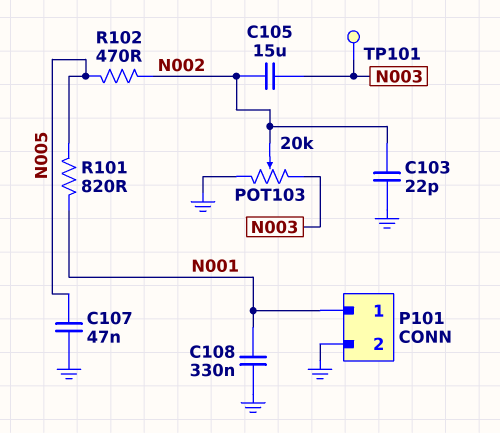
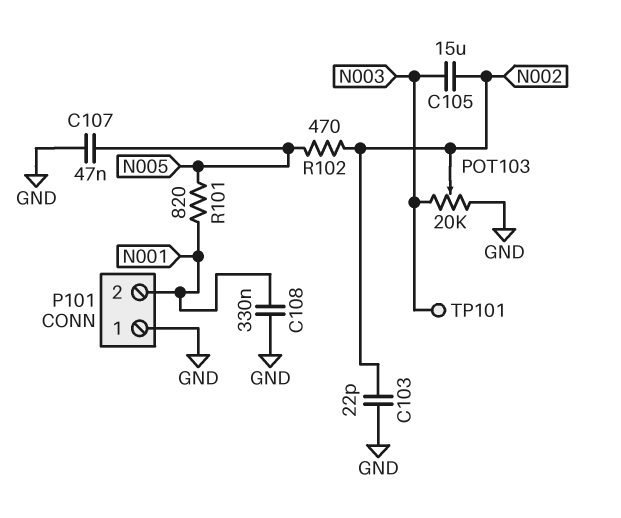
P101 pin 1: N001 -> GND
P101 pin 2: GND -> N001

